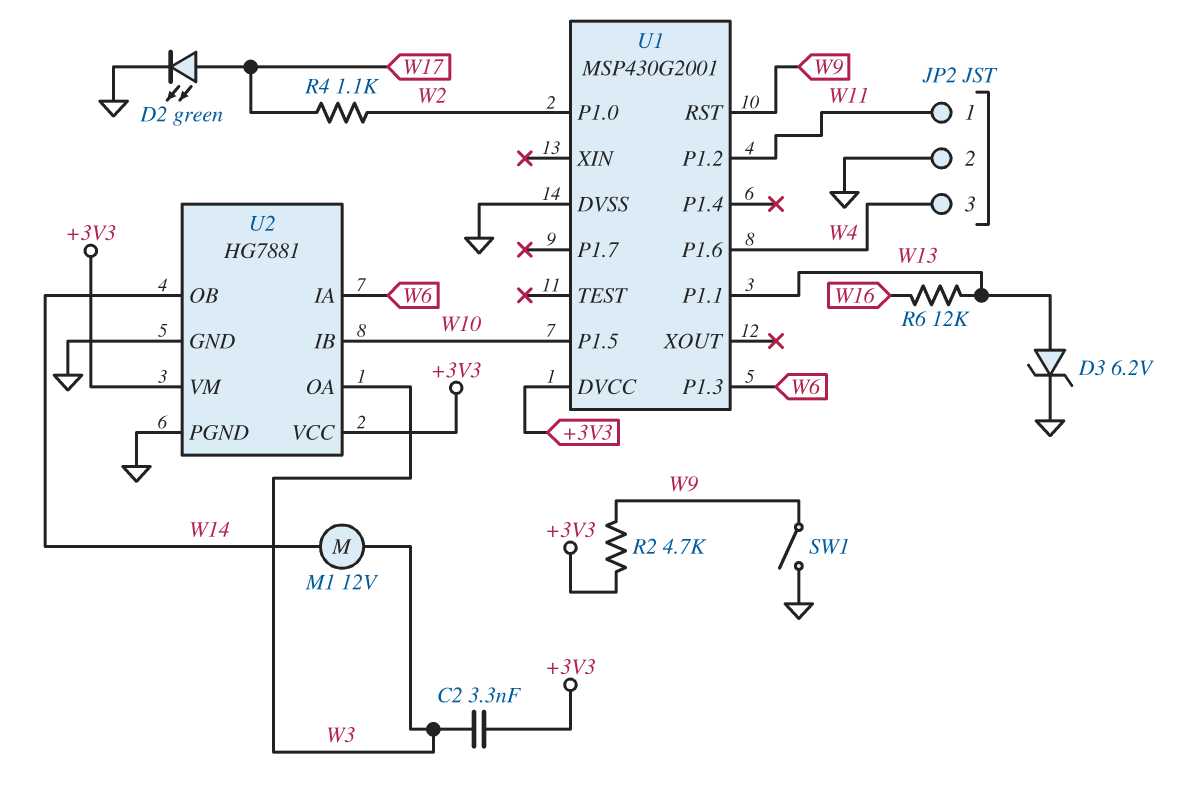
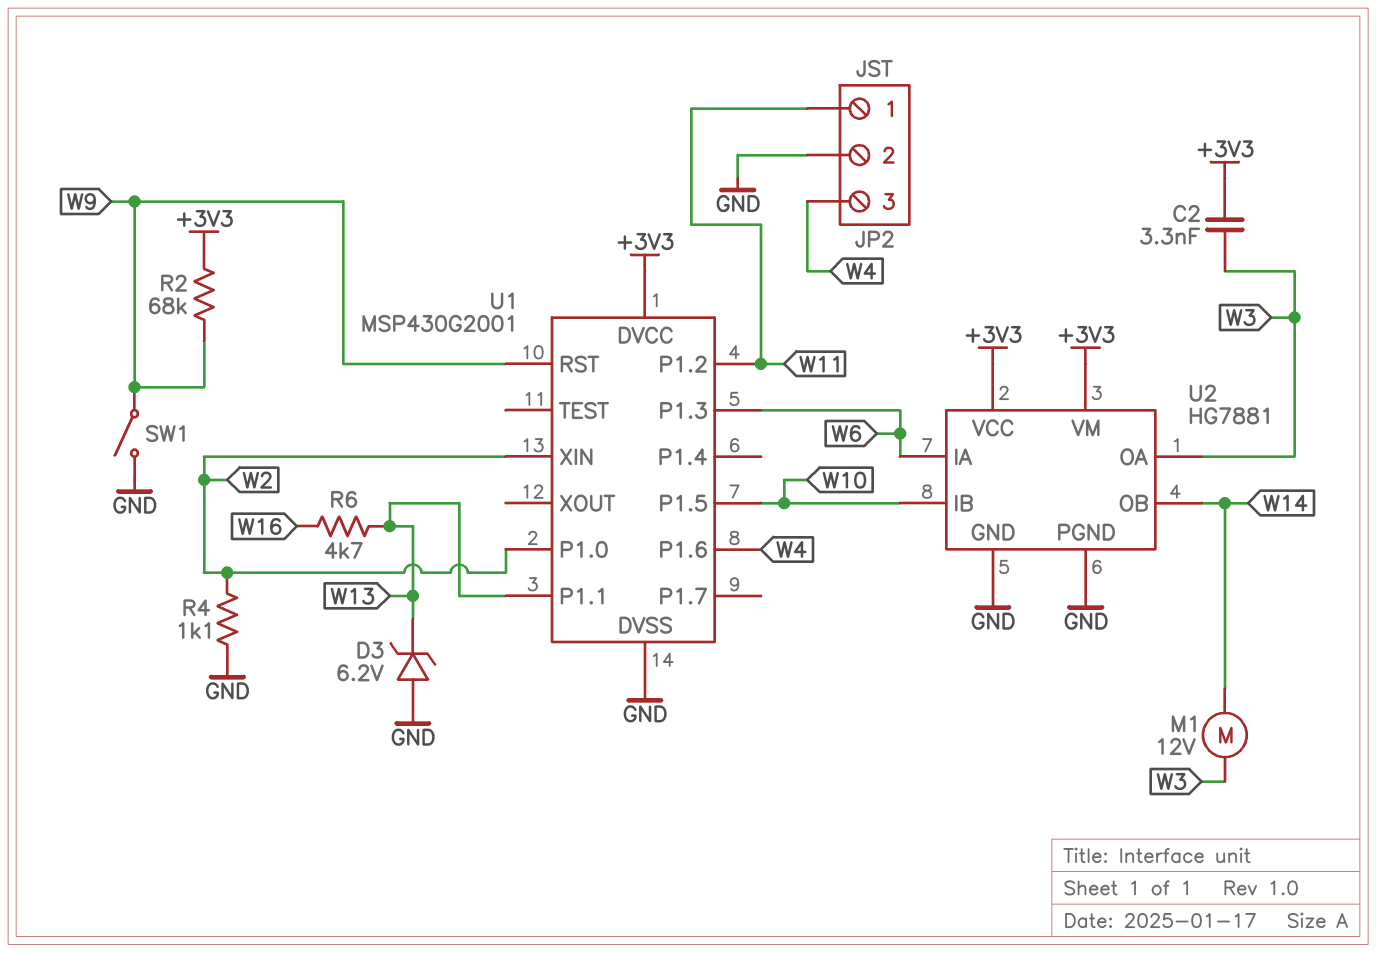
D2: LED green (A W17, K GND) -> none
D3: zener 6.2V (A W13, K GND) -> zener 6.2V (A GND, K W13)
R2: 4.7k (+3V3, W9) -> 68k (+3V3, W9)
R4: 1.1k (W2, W17) -> 1.1k (GND, W2)
R6: 12k (W13, W16) -> 4.7k (W13, W16)
U1 pin XIN: none -> W2

